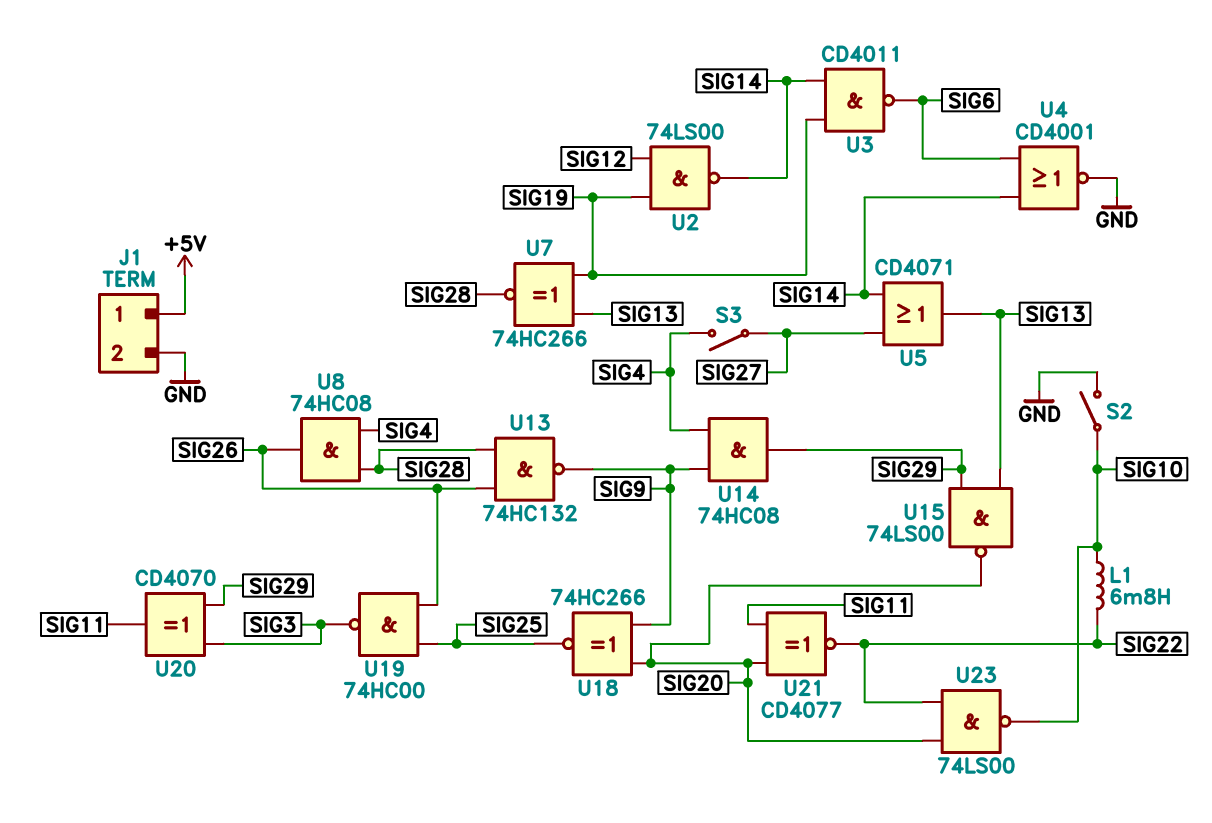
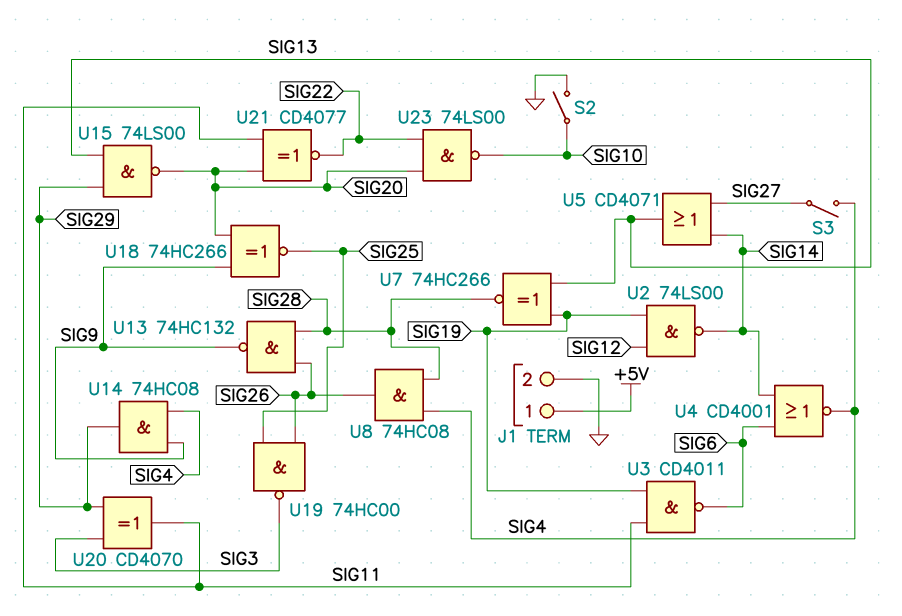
L1: 6.8mH (SIG10, SIG22) -> none
U3: NAND CD4011 (in SIG14, in SIG19, out SIG6) -> NAND CD4011 (in SIG11, in SIG19, out SIG6)
U4: NOR CD4001 (in SIG6, in SIG14, out GND) -> NOR CD4001 (in SIG6, in SIG14, out SIG4)

